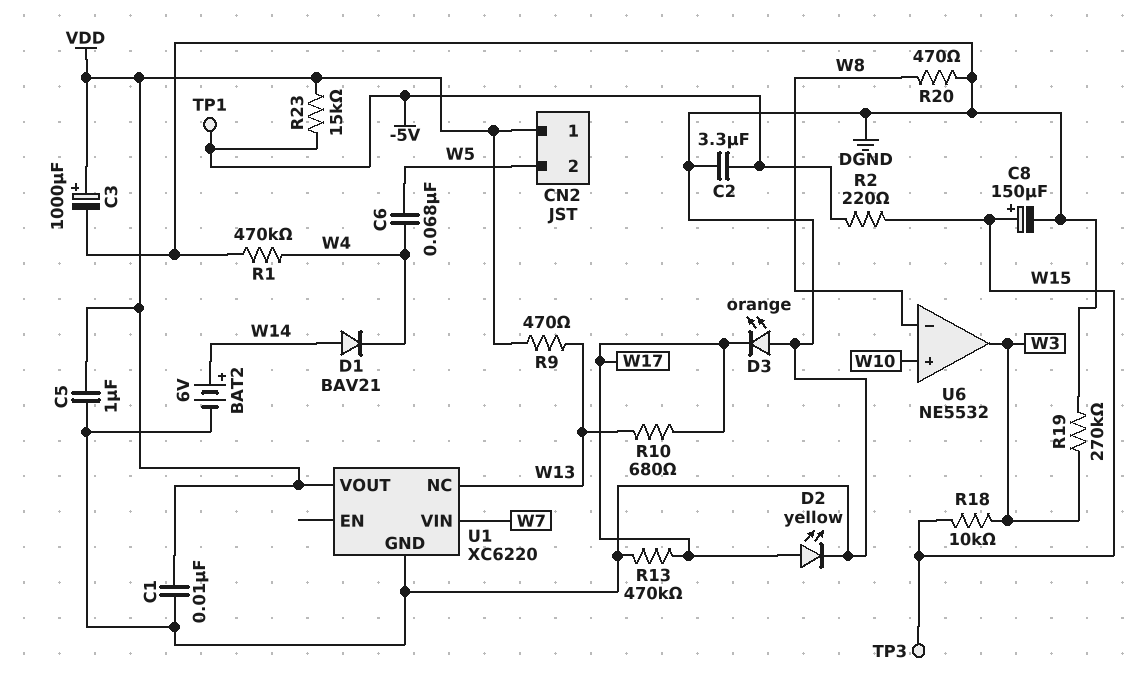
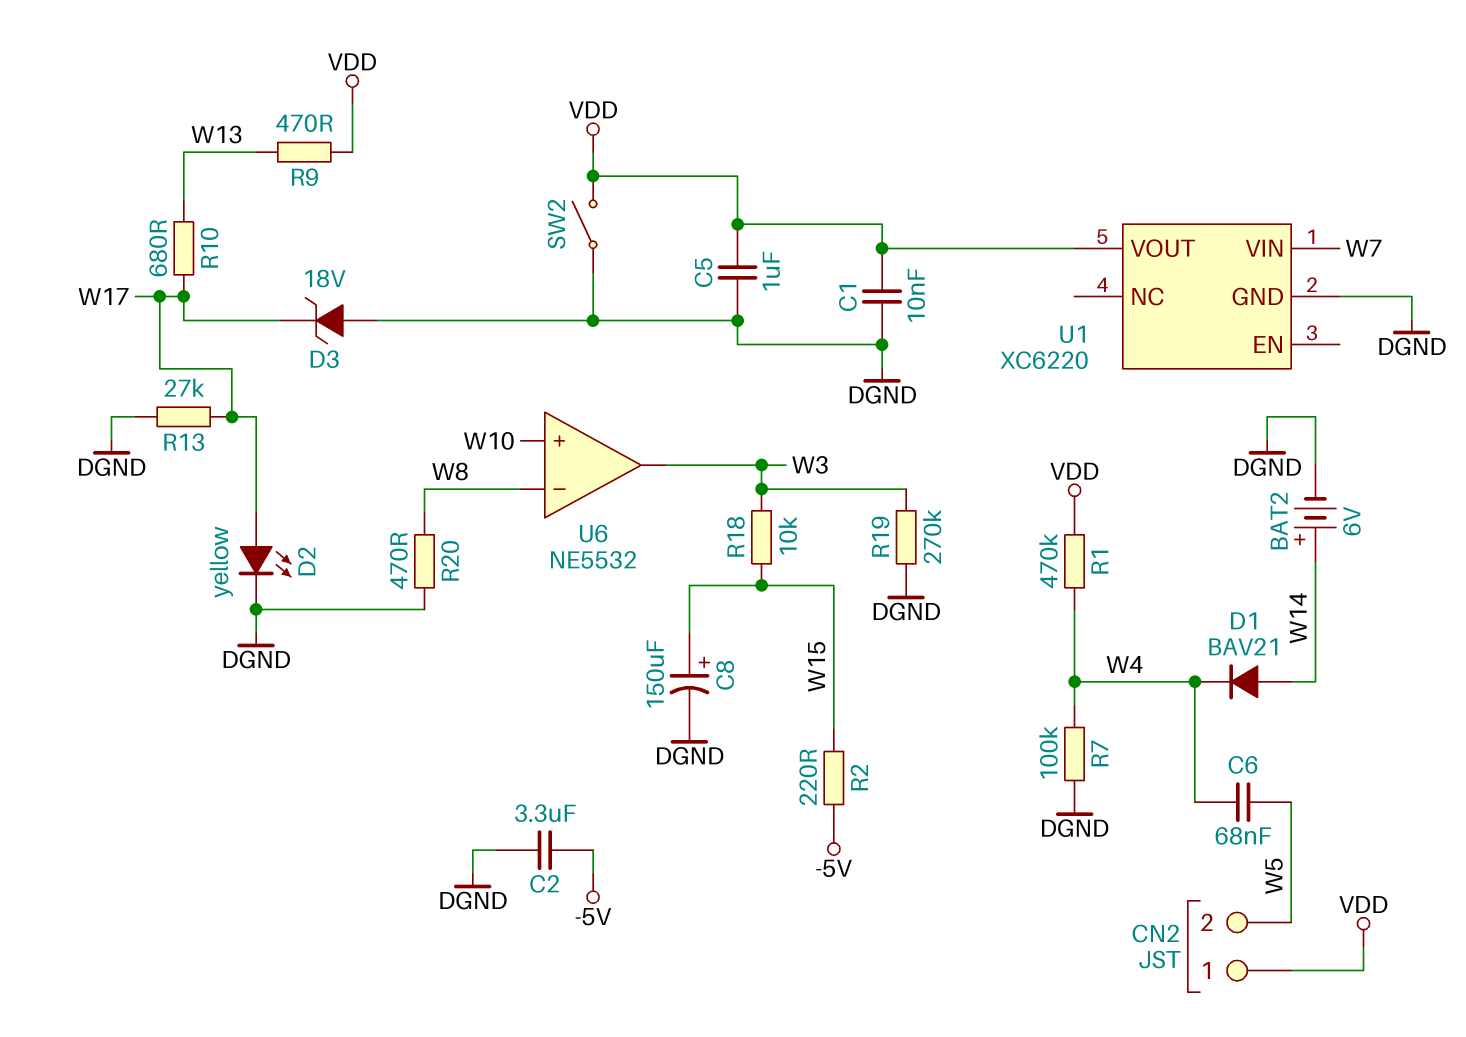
C3: 1000uF (plus VDD, minus DGND) -> none
D3: LED orange (A DGND, K W17) -> zener 18V (A DGND, K W17)
R1: 470k (DGND, W4) -> 470k (VDD, W4)
R7: none -> 100k (DGND, W4)
R13: 470k (DGND, W17) -> 27k (DGND, W17)
R23: 15k (-5V, VDD) -> none
SW2: none -> switch (DGND, VDD)
TP1: test point (-5V) -> none
TP3: test point (W15) -> none
U1 pin NC: W13 -> none

